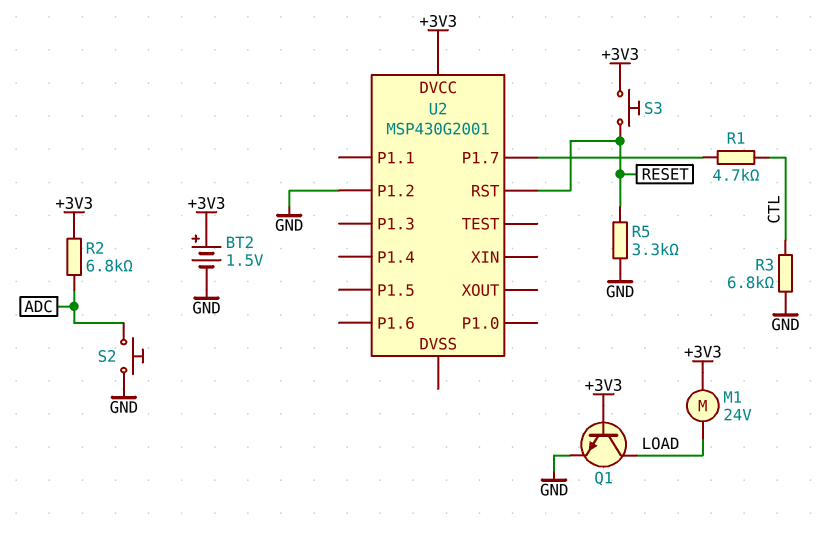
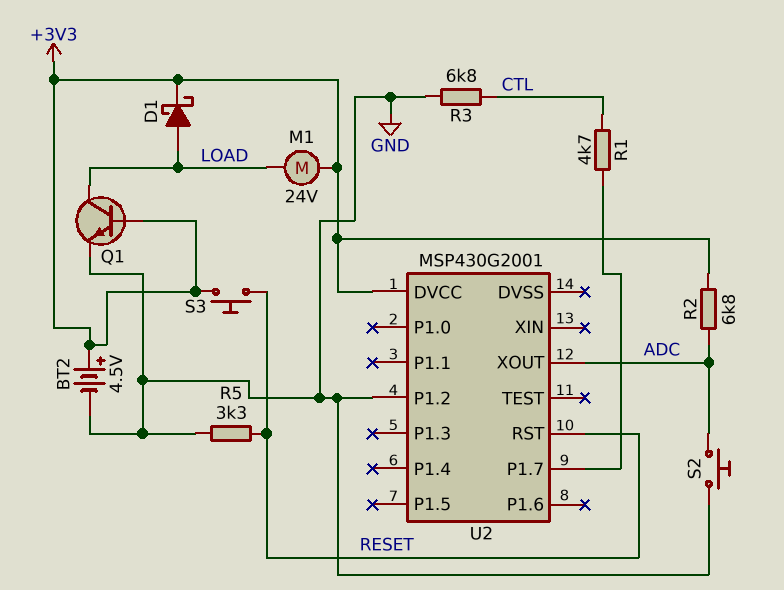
BT2: 1.5V (plus +3V3, minus GND) -> 4.5V (plus +3V3, minus GND)
D1: none -> schottky (A LOAD, K +3V3)
U2 pin XOUT: none -> ADC

